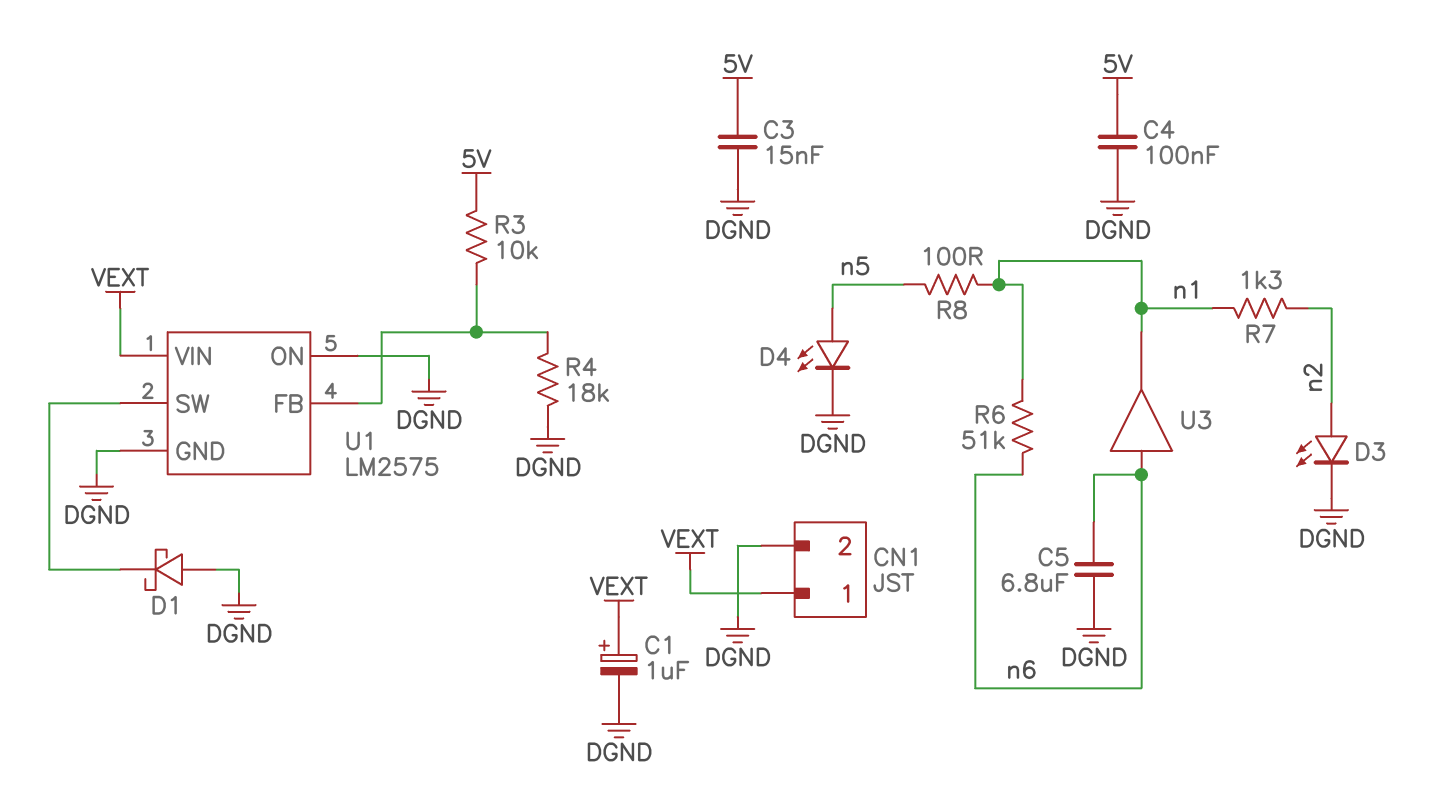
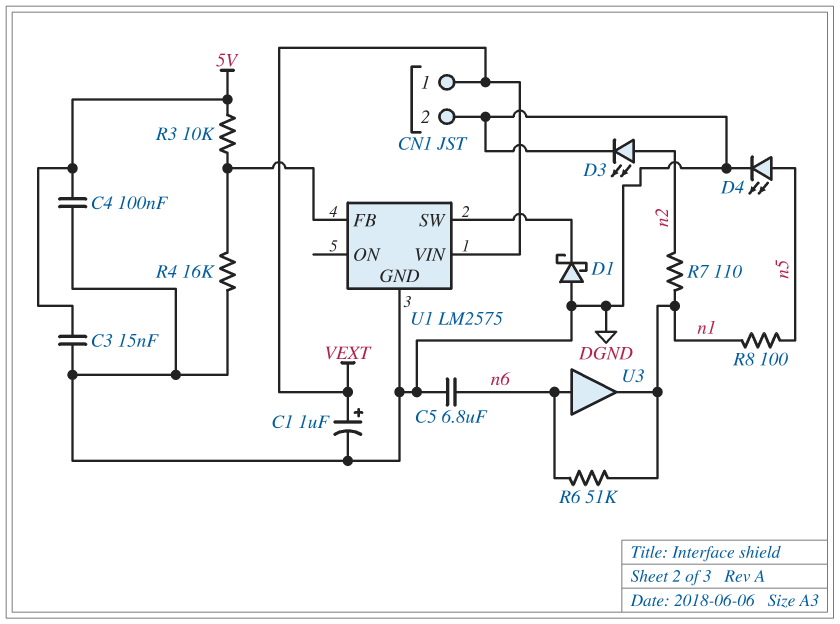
R4: 18k (DGND, U1/FB) -> 16k (DGND, U1/FB)
R7: 1.3k (n1, n2) -> 110 (n1, n2)
U1 pin ON: DGND -> none

